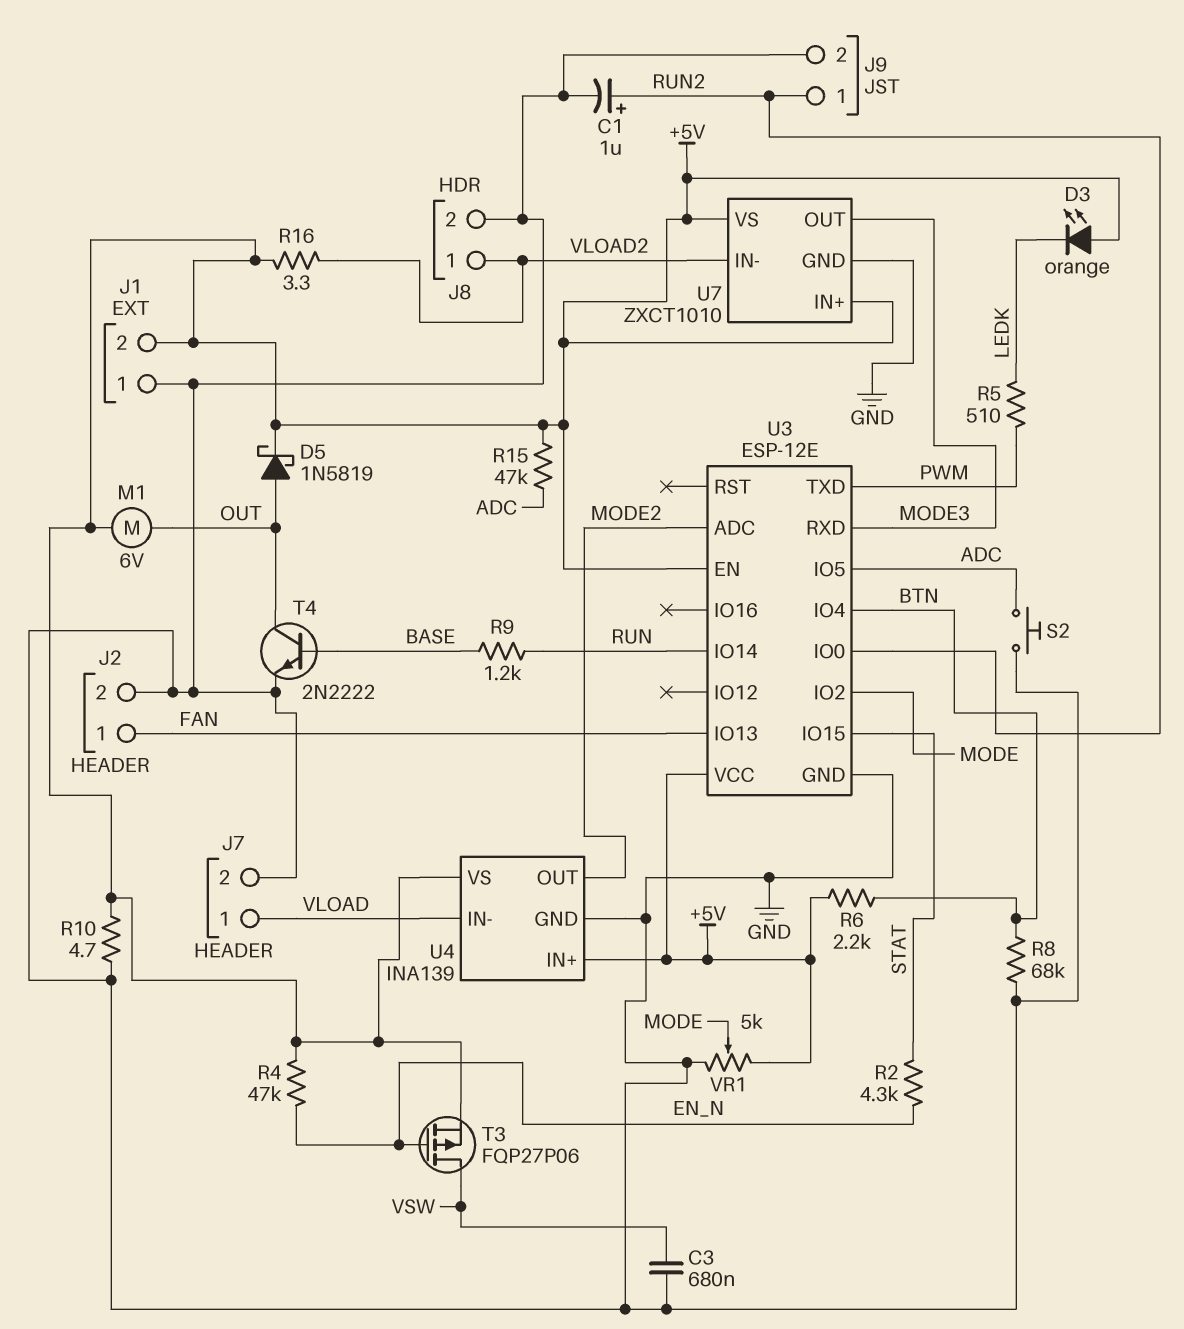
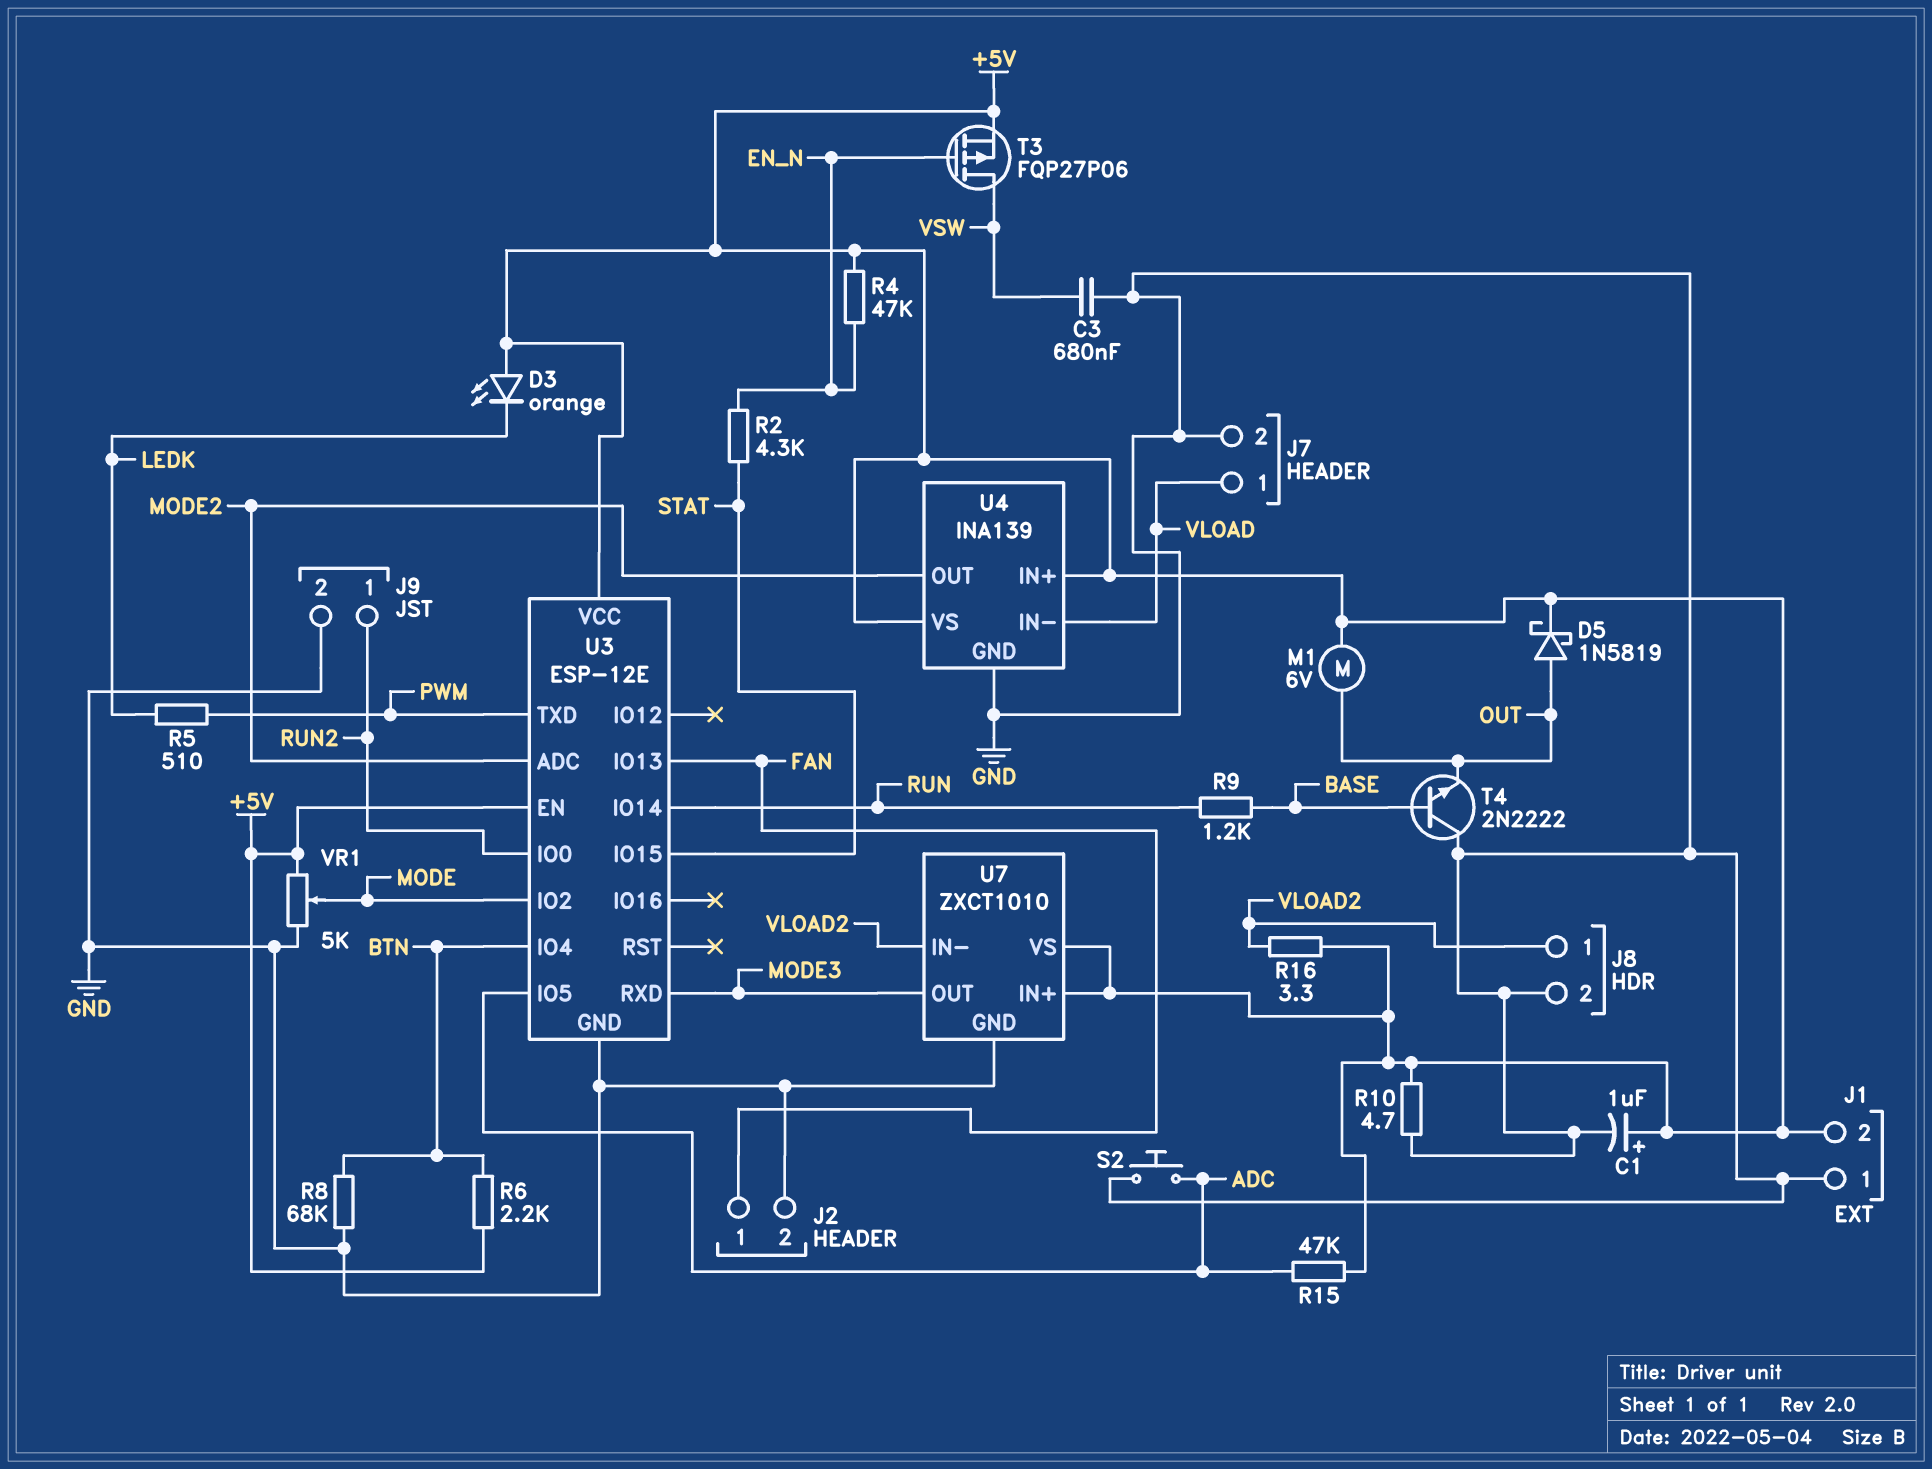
C1: 1uF (plus RUN2, minus GND) -> 1uF (plus +5V, minus GND)
T4: NPN 2N2222 (B BASE, C OUT, E GND) -> NPN 2N2222 (B BASE, C GND, E OUT)

